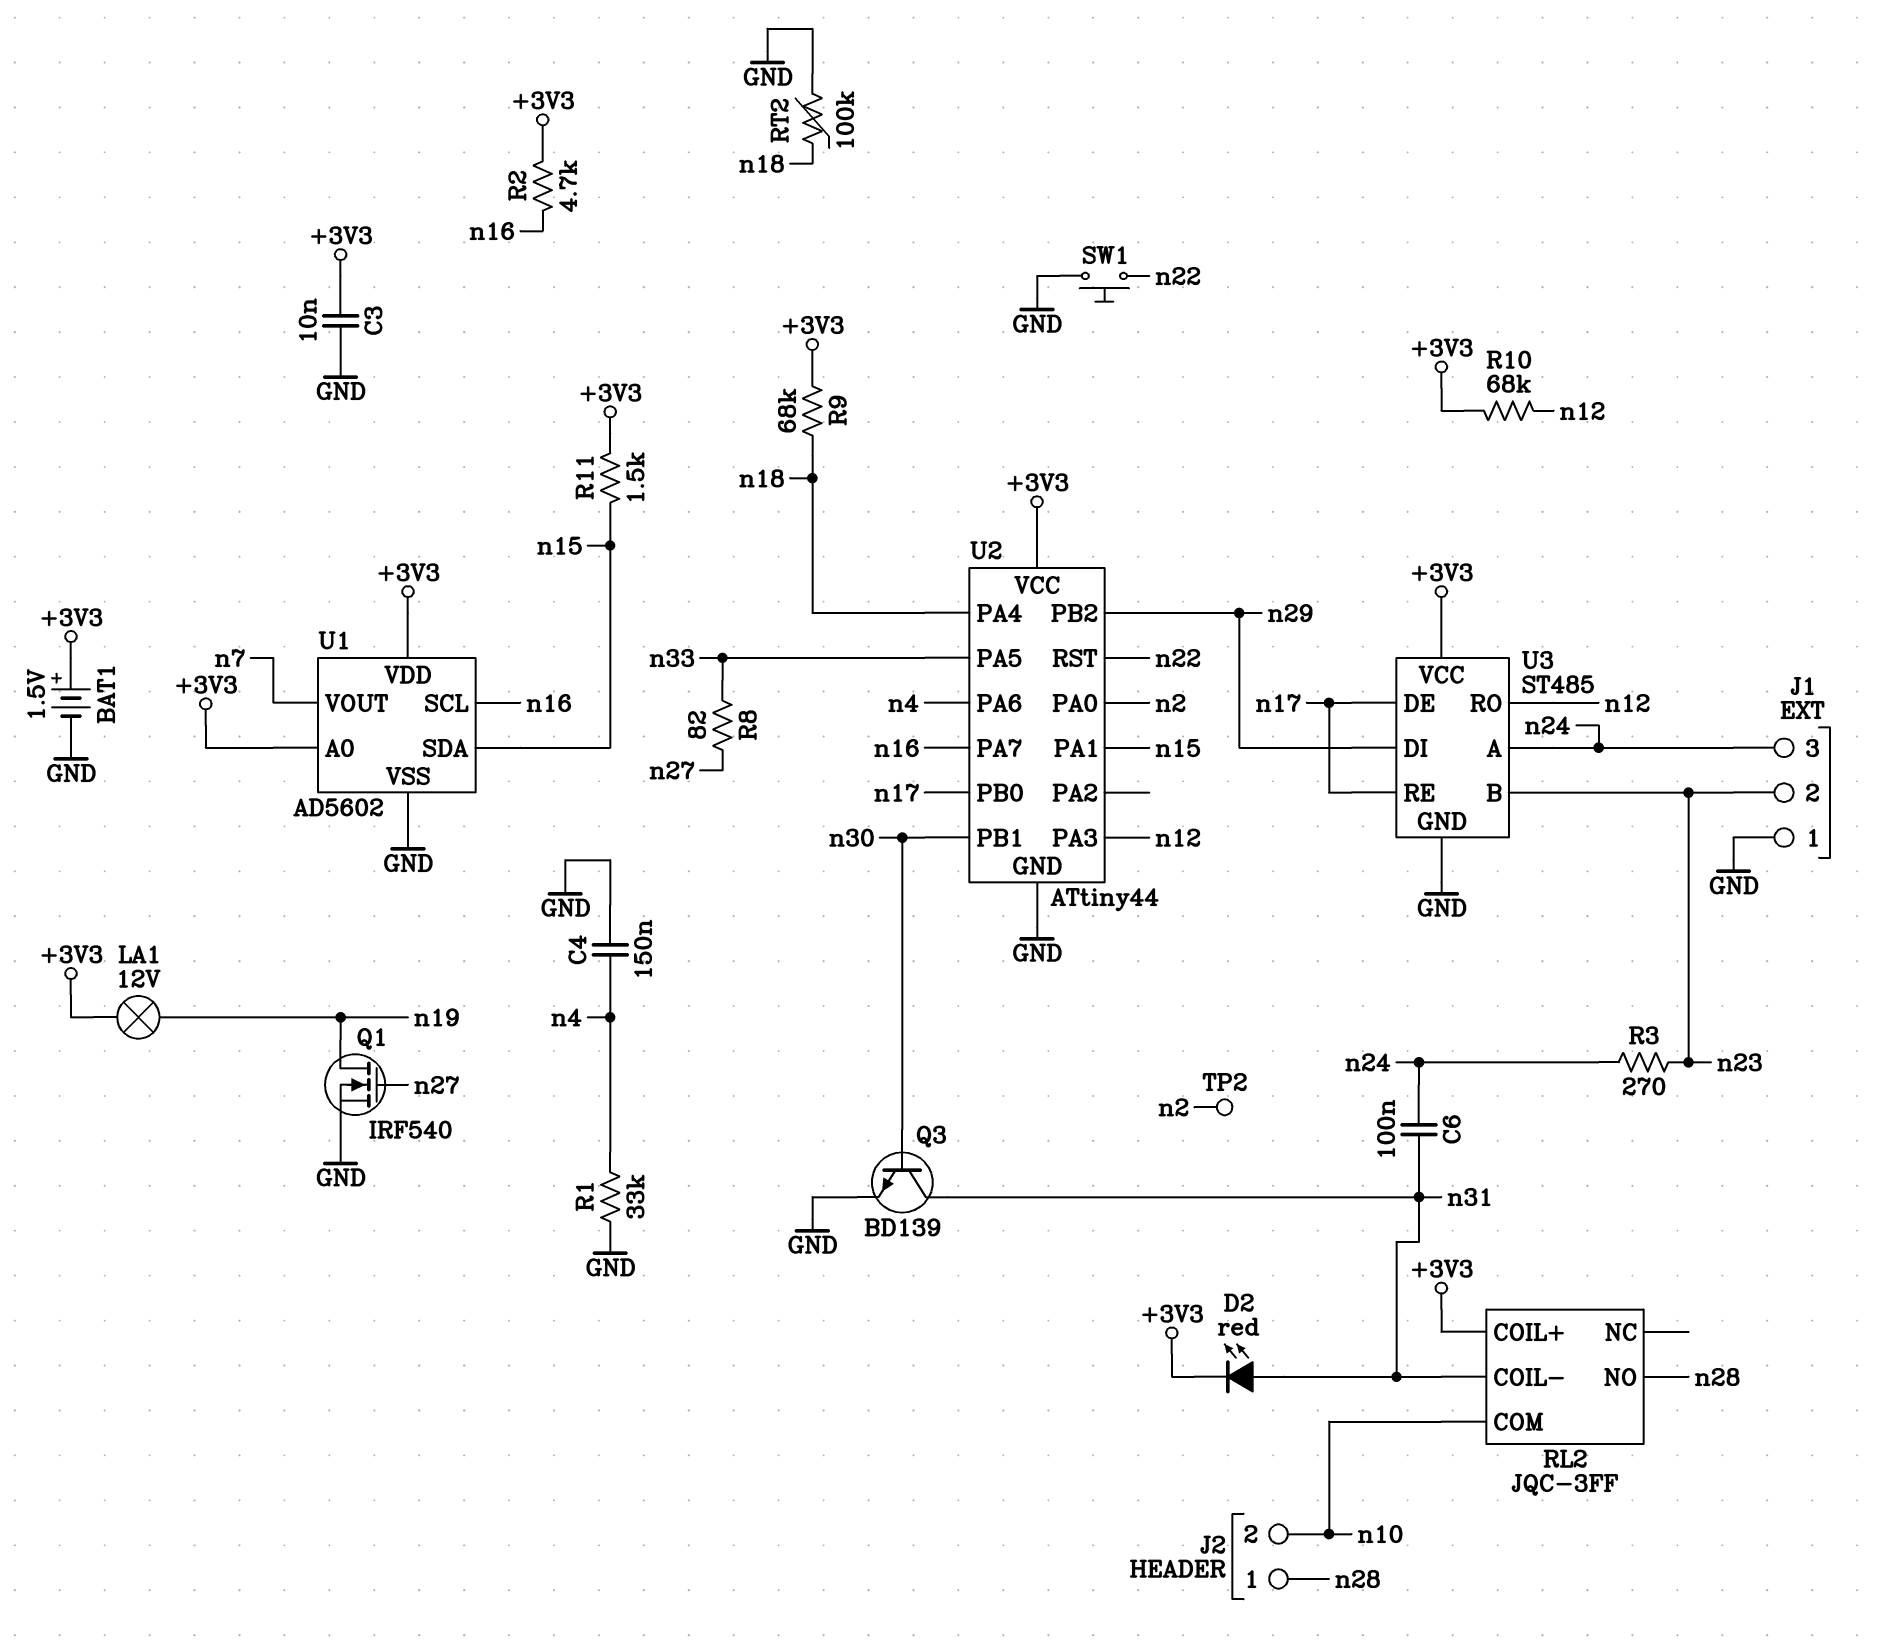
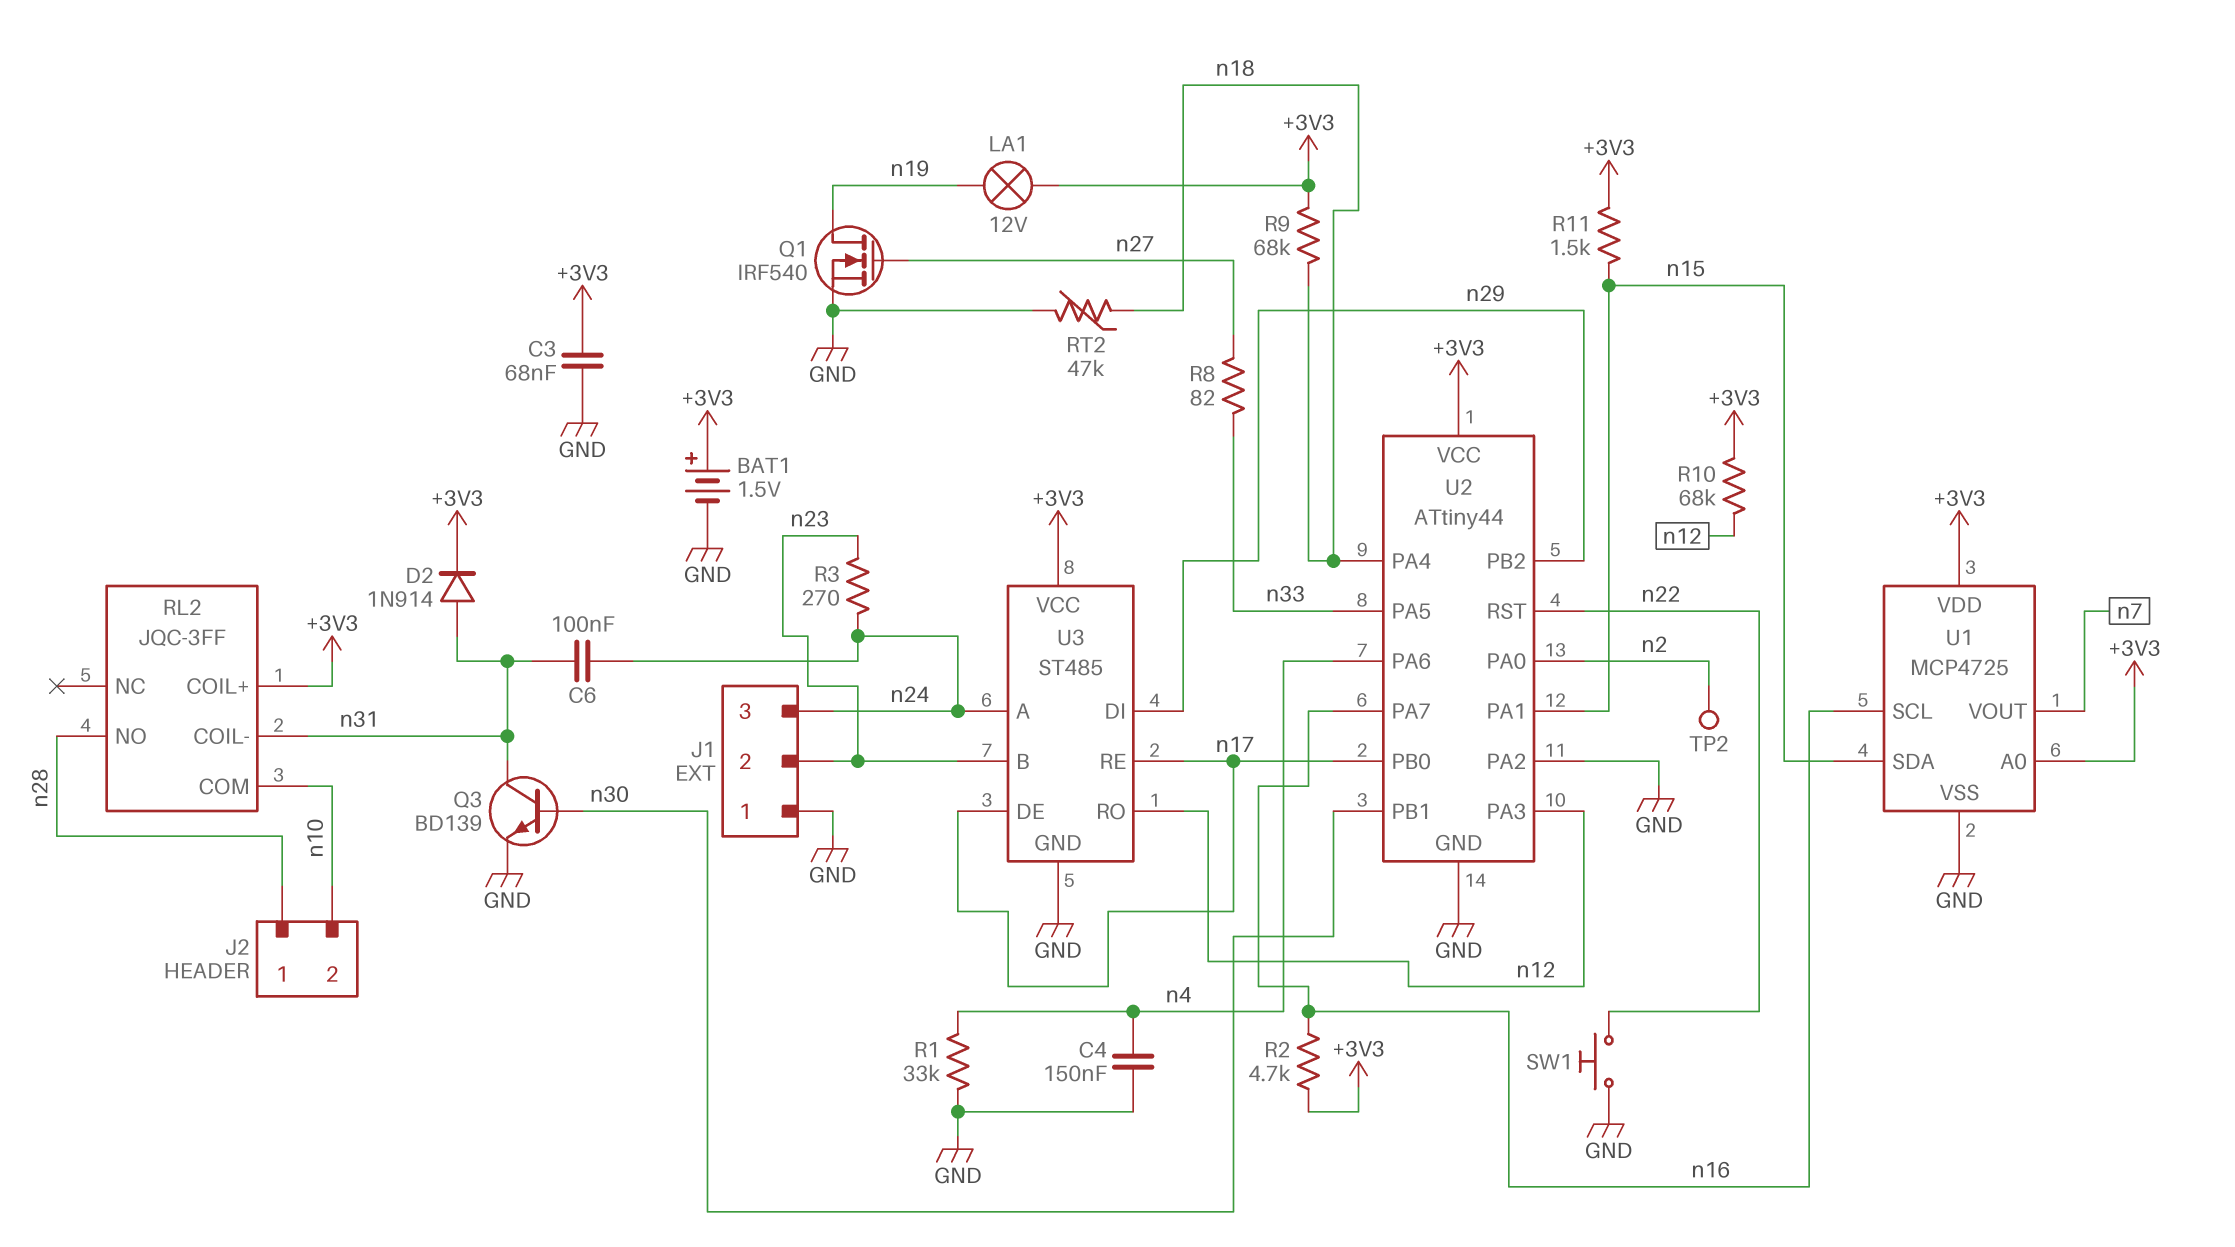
C3: 10nF (+3V3, GND) -> 68nF (+3V3, GND)
D2: LED red (A n31, K +3V3) -> diode 1N914 (A n31, K +3V3)
RT2: 100k (GND, n18) -> 47k (GND, n18)
U1: AD5602 -> MCP4725
U2 pin PA2: none -> GND

